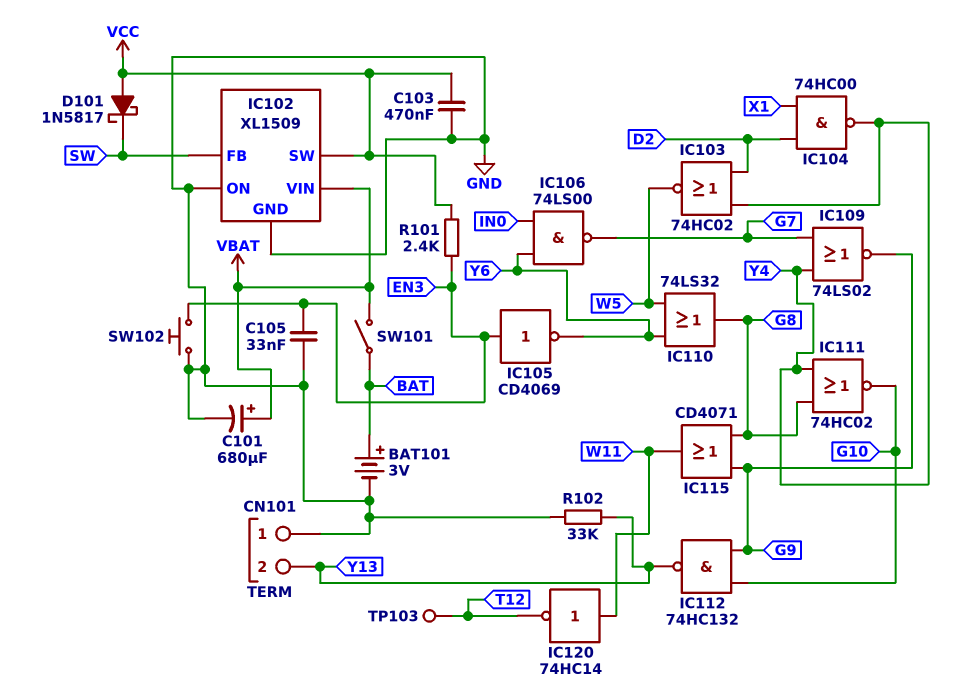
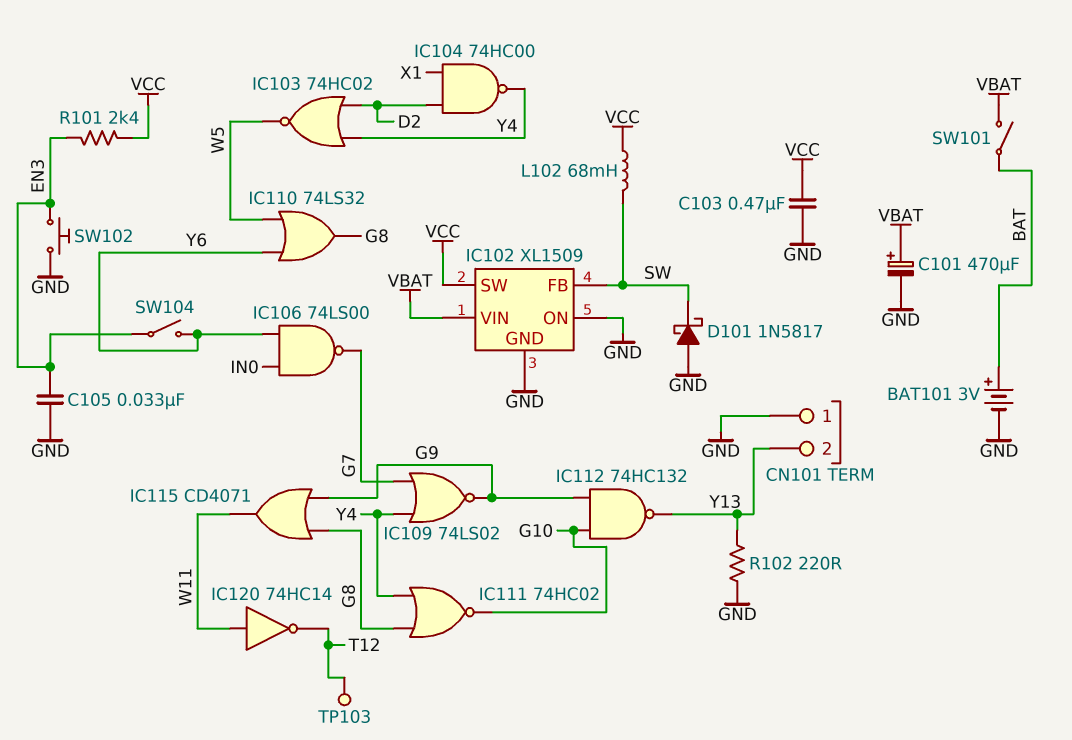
C101: 680uF (plus VBAT, minus GND) -> 470uF (plus VBAT, minus GND)
D101: schottky 1N5817 (A VCC, K SW) -> schottky 1N5817 (A GND, K SW)
IC105: NOT CD4069 (in EN3, out Y6) -> none
L102: none -> 68mH (SW, VCC)
R102: 33k (GND, Y13) -> 220 (GND, Y13)
SW104: none -> switch (EN3, Y6)

